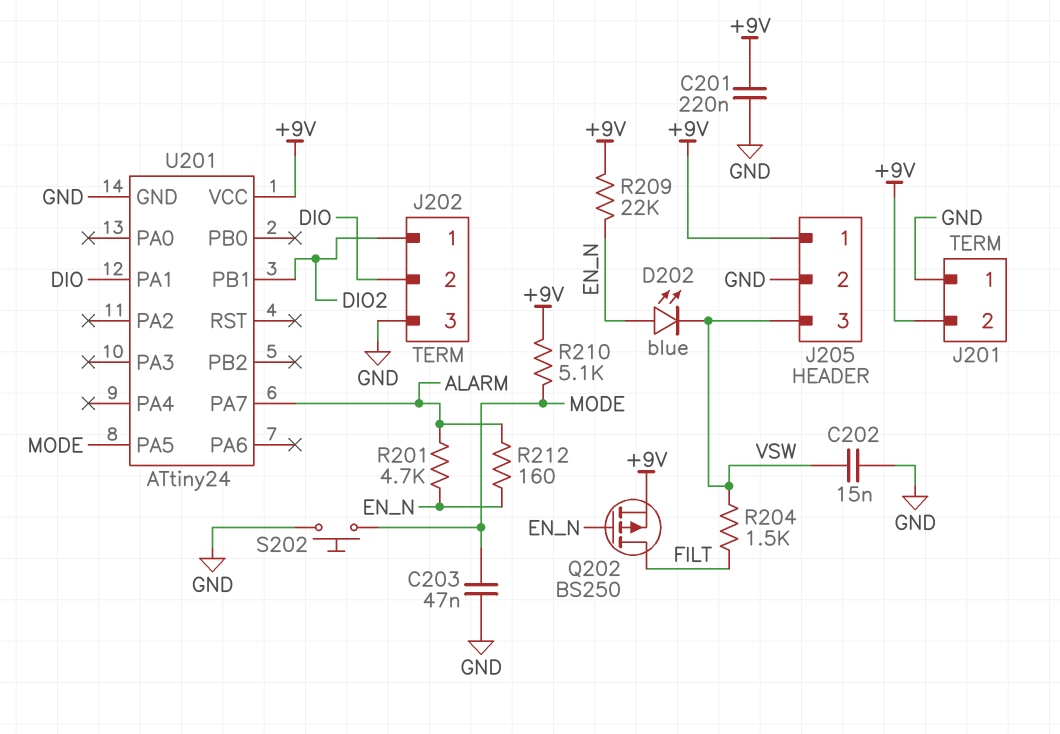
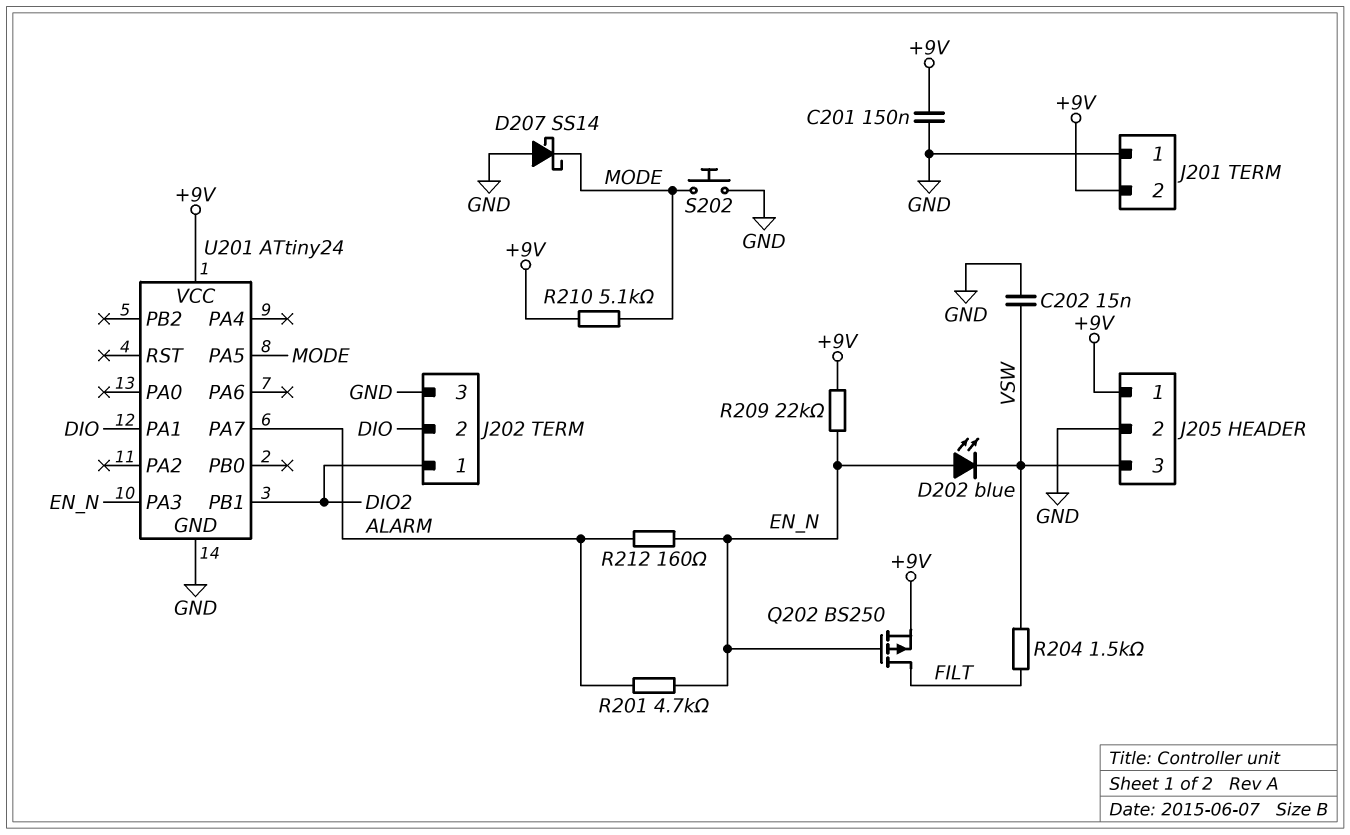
C201: 220nF (+9V, GND) -> 150nF (+9V, GND)
C203: 47nF (GND, MODE) -> none
D207: none -> schottky SS14 (A GND, K MODE)
U201 pin PA3: none -> EN_N

